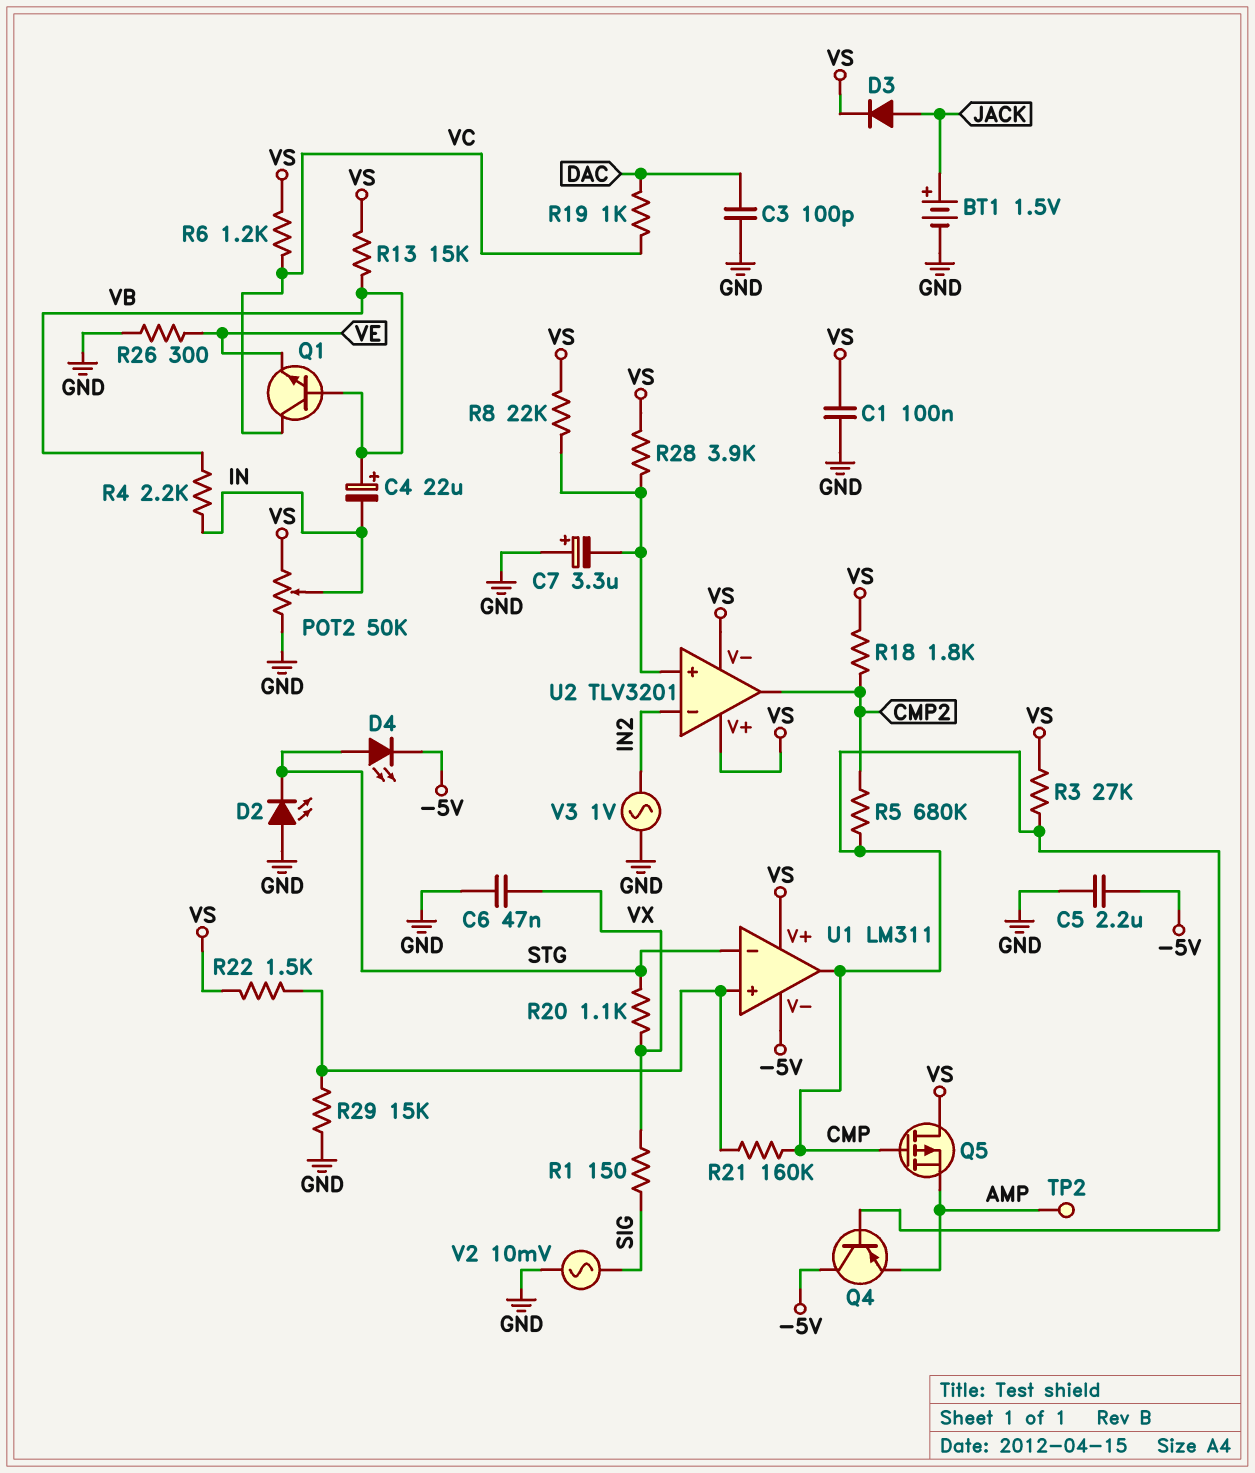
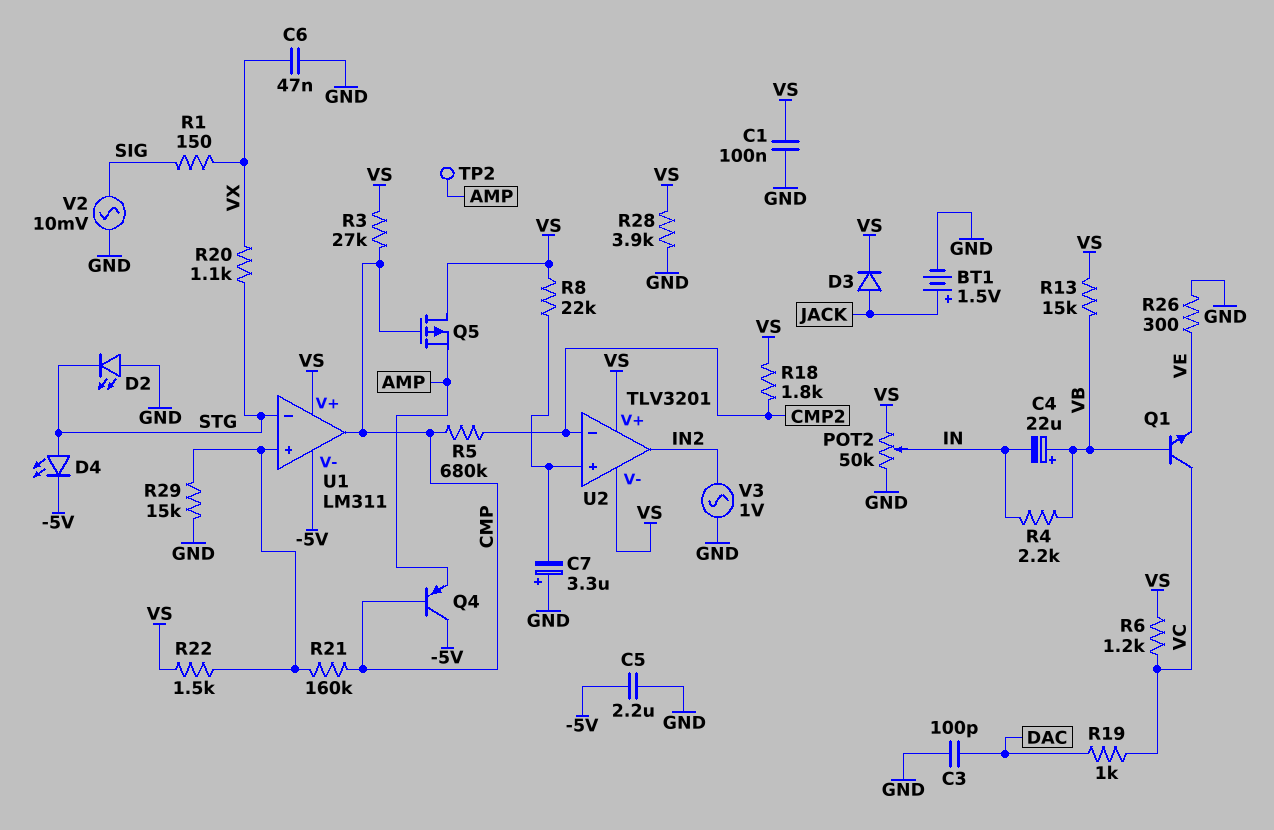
R28: 3.9k (U2/in+, VS) -> 3.9k (GND, VS)
U2 pin in-: IN2 -> CMP2
U2 pin out: CMP2 -> IN2

